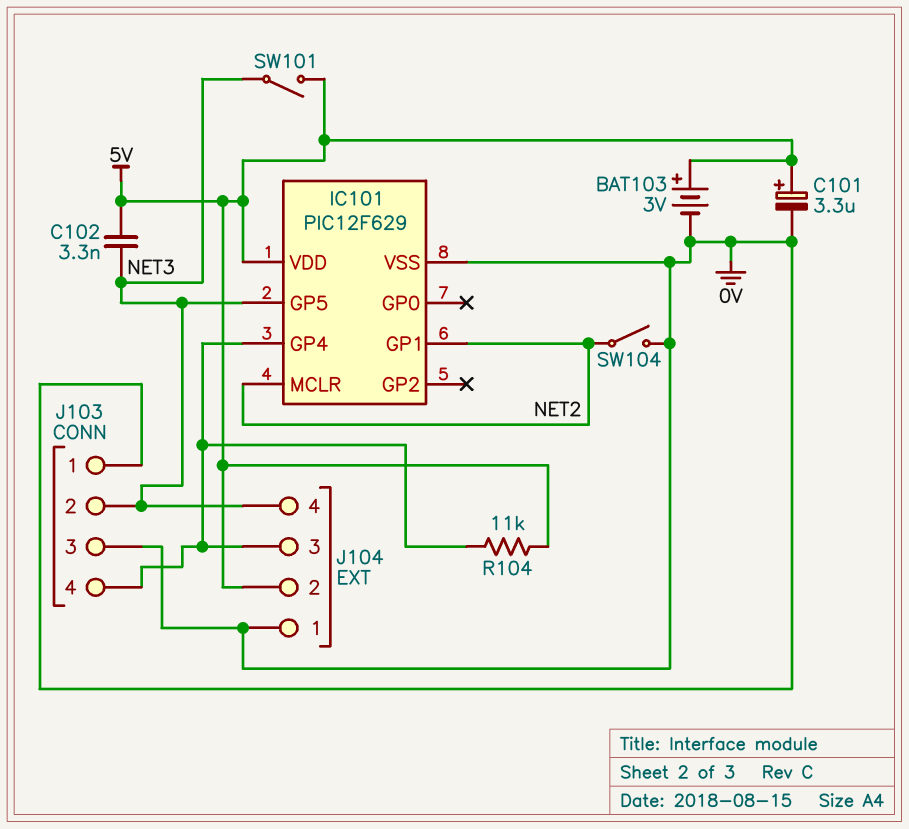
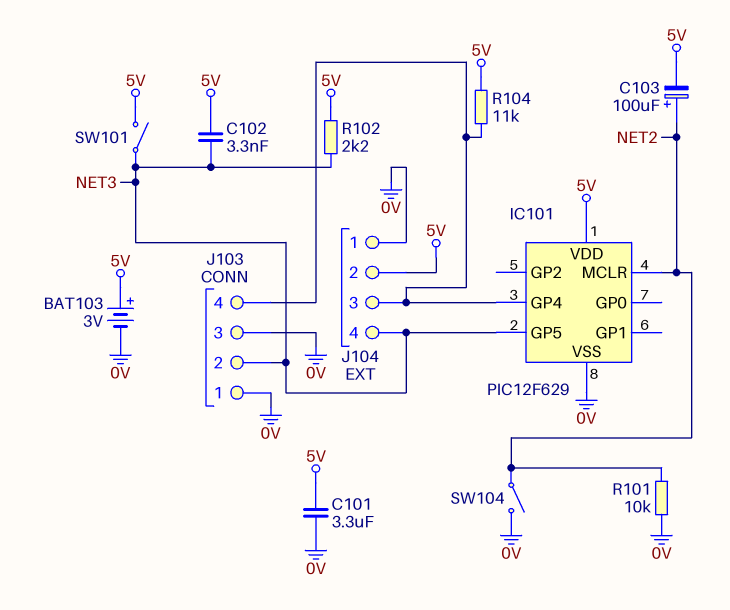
C101: 3.3uF (plus 5V, minus 0V) -> 3.3uF (0V, 5V)
C103: none -> 100uF (plus NET2, minus 5V)
IC101 pin GP1: NET2 -> none
R101: none -> 10k (0V, NET2)
R102: none -> 2.2k (5V, NET3)

